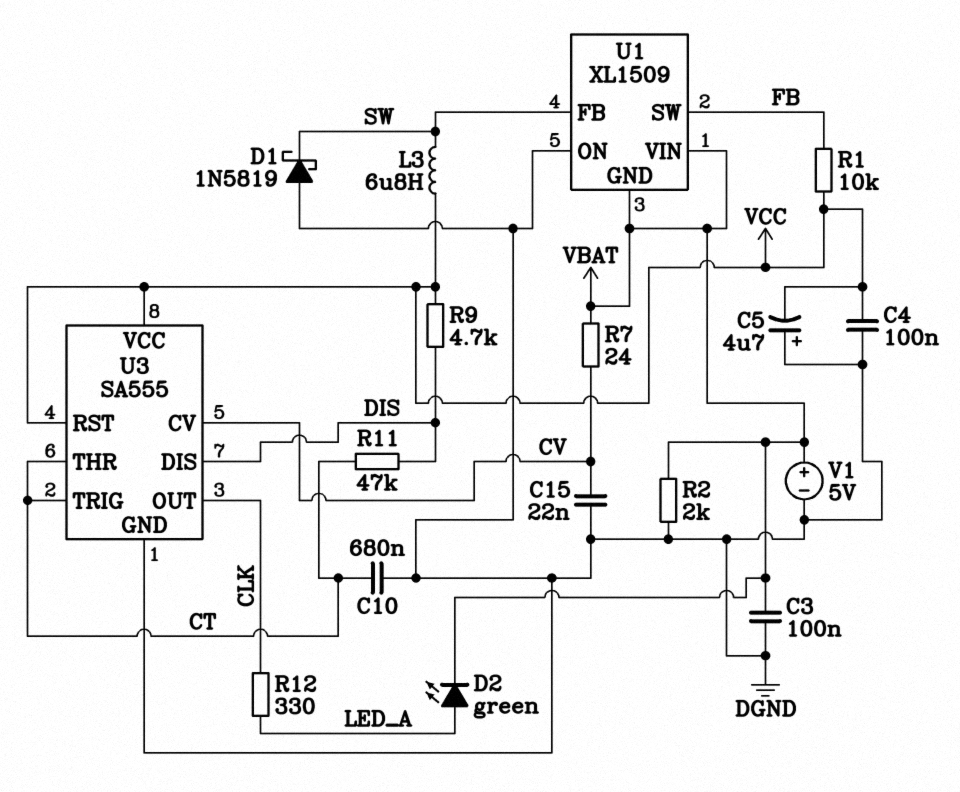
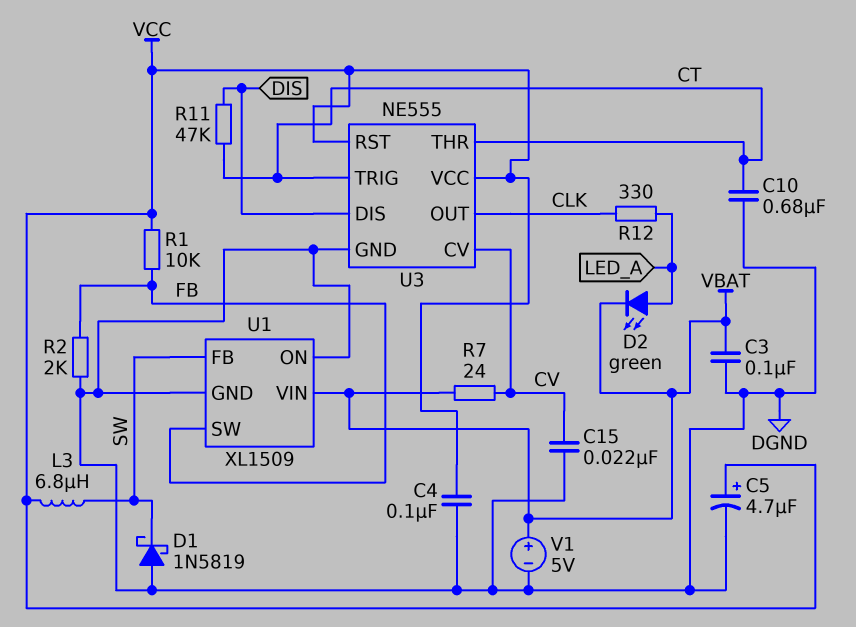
C5: 4.7uF (plus DGND, minus VCC) -> 4.7uF (plus VCC, minus DGND)
R2: 2k (DGND, VBAT) -> 2k (DGND, FB)
R9: 4.7k (DIS, VCC) -> none
U1 pin GND: VBAT -> DGND
U3: SA555 -> NE555

